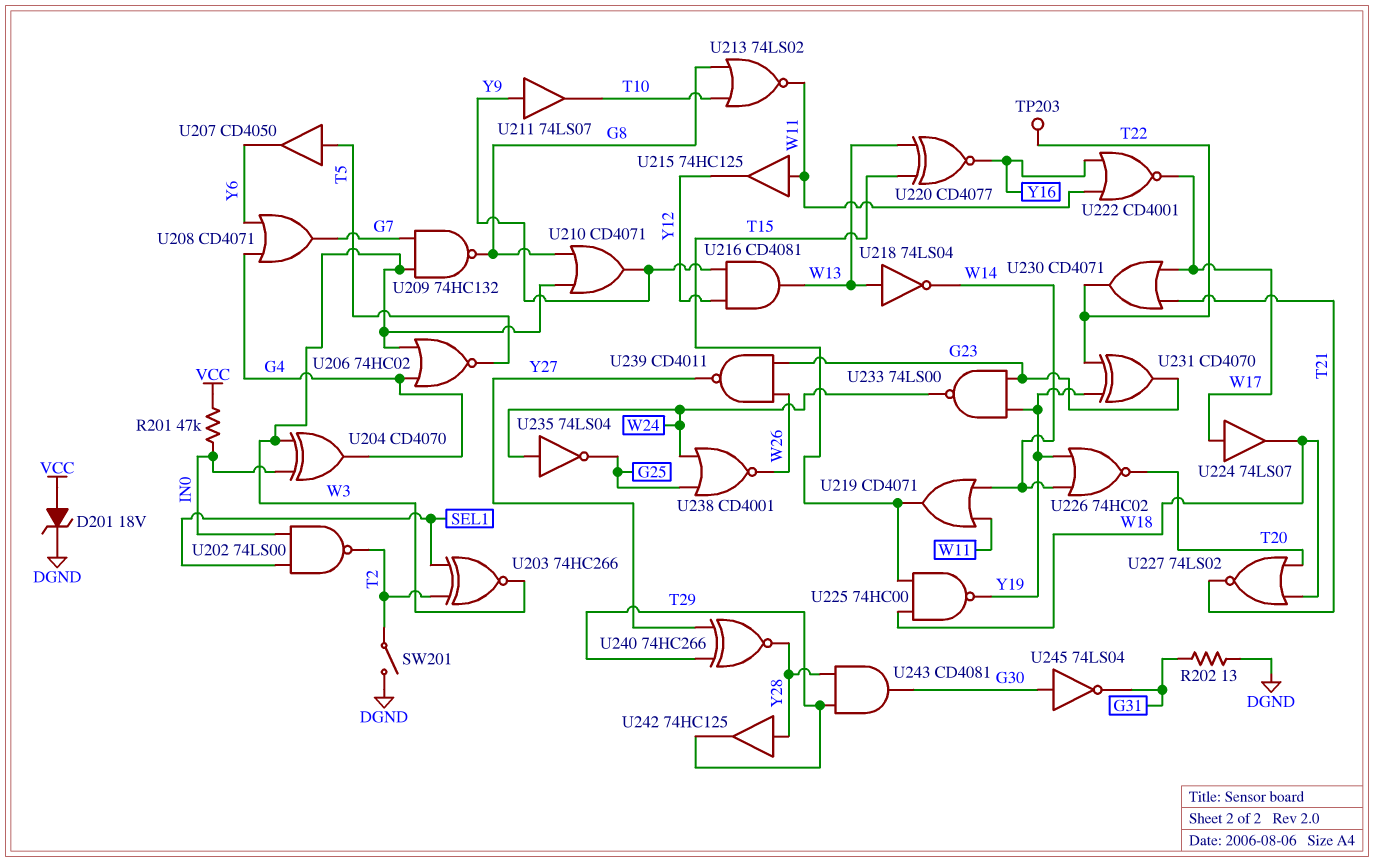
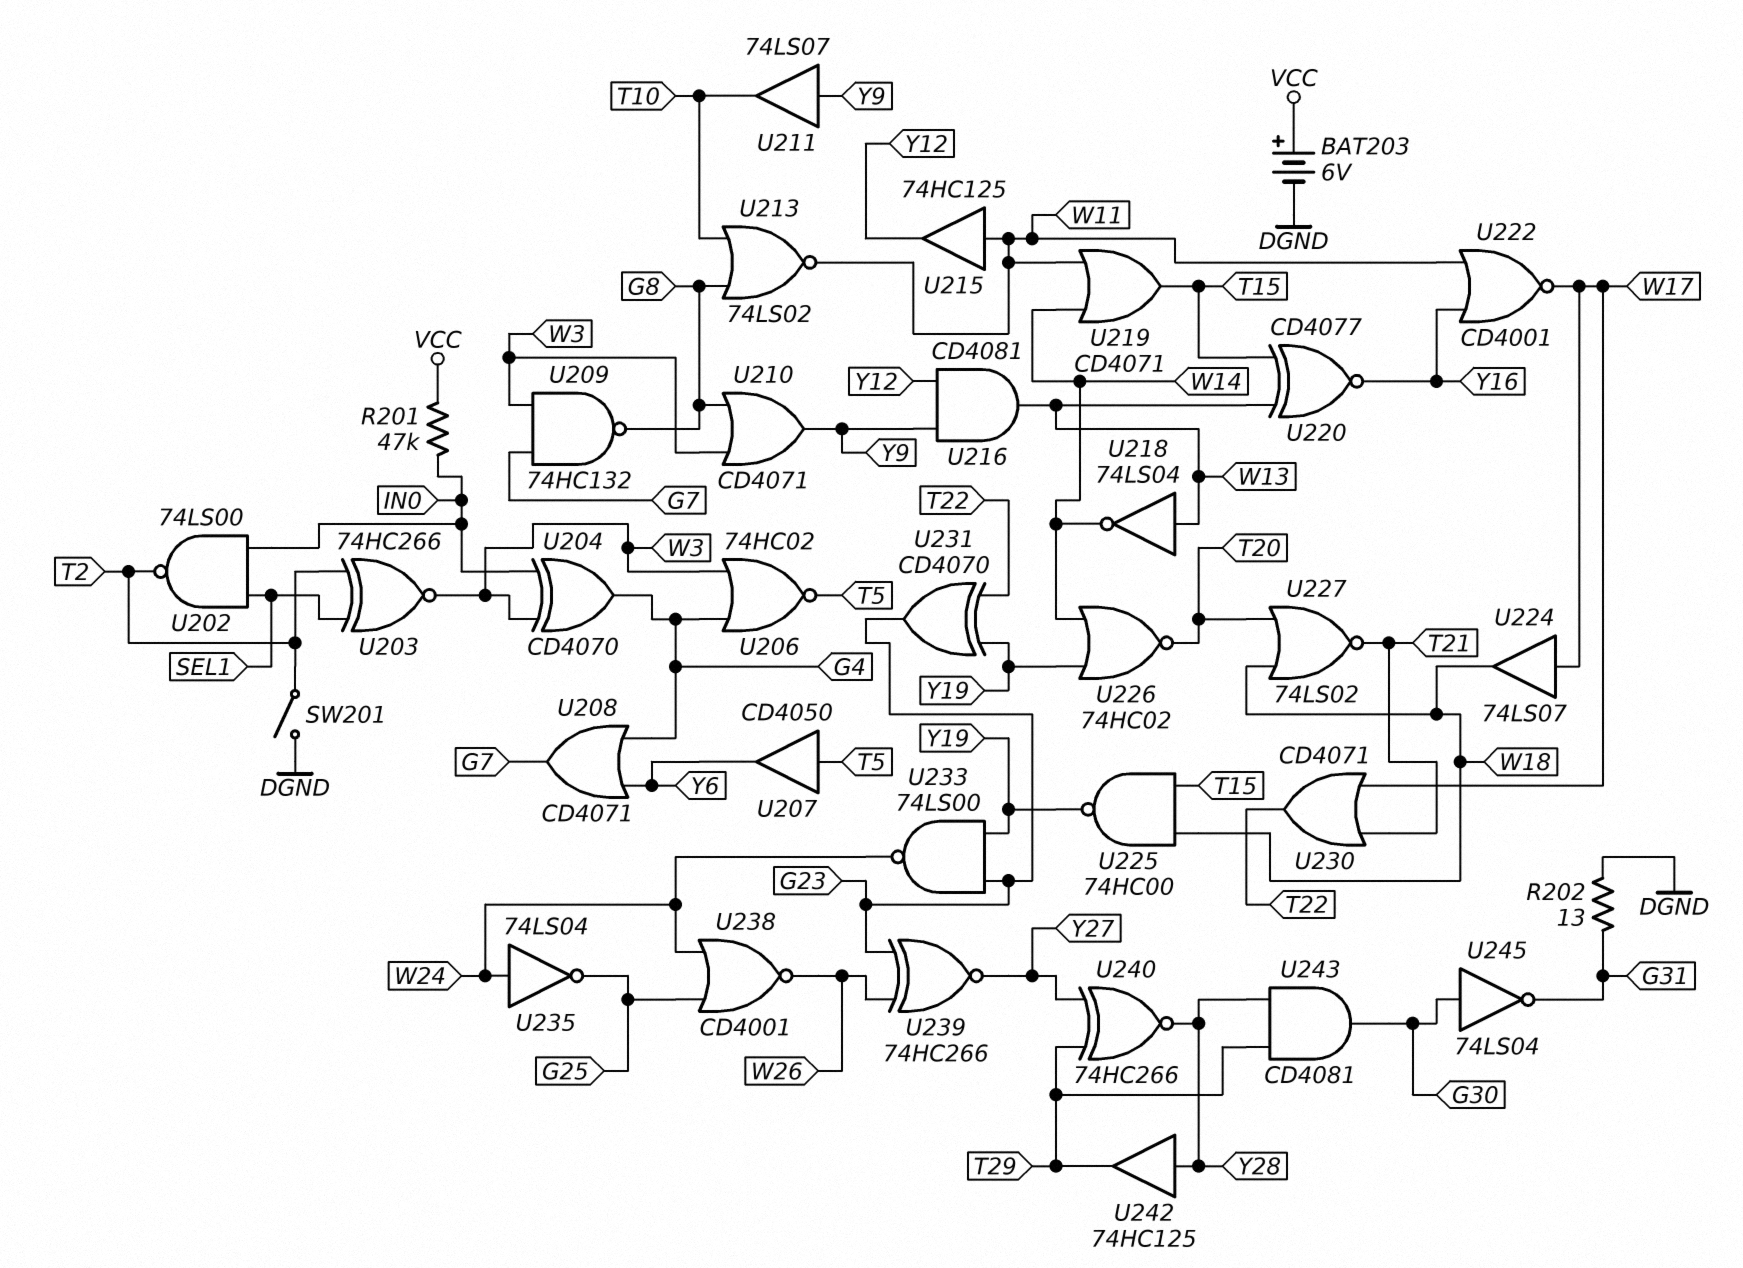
BAT203: none -> 6V (plus VCC, minus DGND)
D201: zener 18V (A VCC, K DGND) -> none
TP203: test point (T22) -> none
U239: NAND CD4011 (in G23, in W26, out Y27) -> XNOR 74HC266 (in G23, in W26, out Y27)

